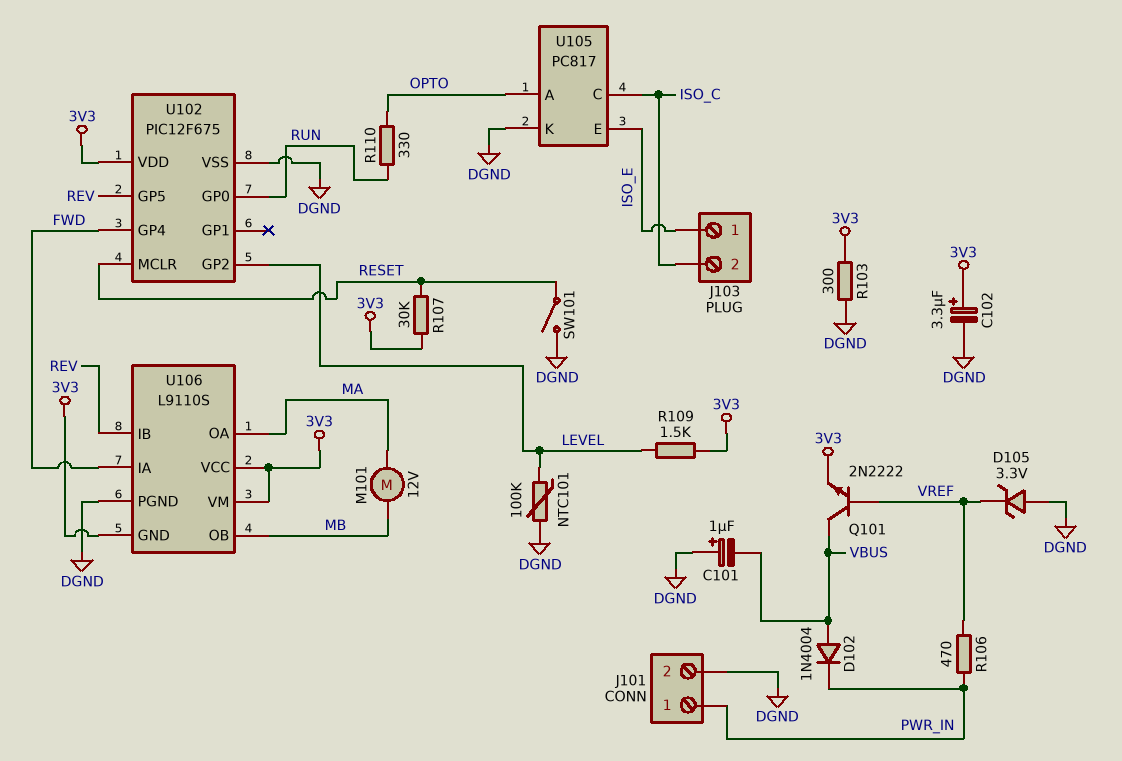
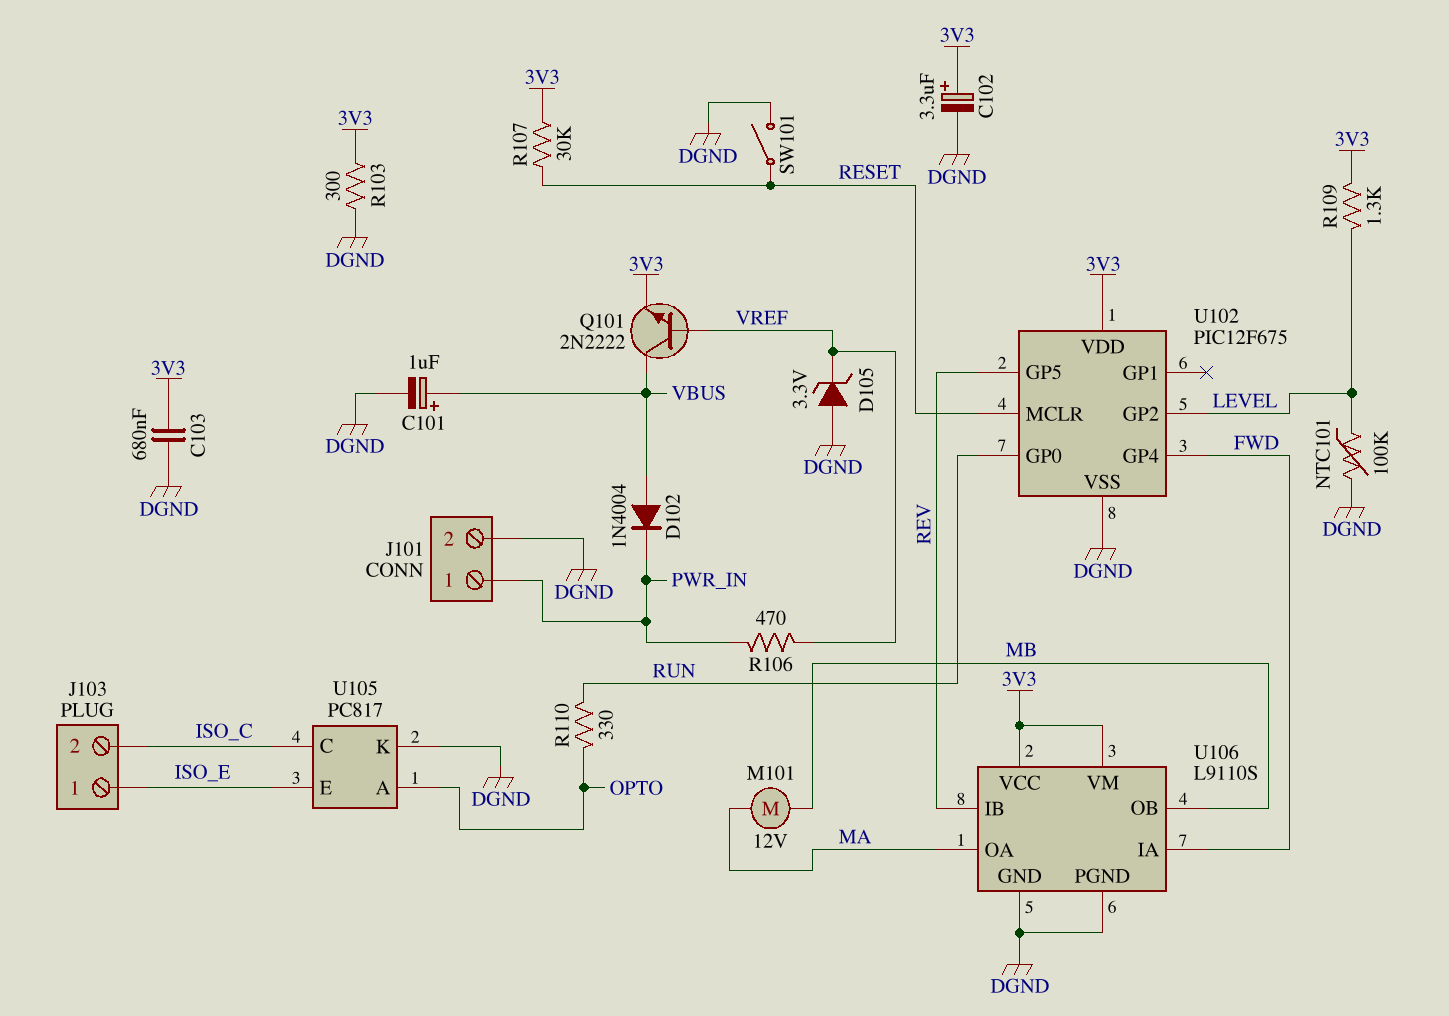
C101: 1uF (plus DGND, minus VBUS) -> 1uF (plus VBUS, minus DGND)
C103: none -> 680nF (3V3, DGND)
R109: 1.5k (3V3, LEVEL) -> 1.3k (3V3, LEVEL)
U106 pin GND: 3V3 -> DGND

